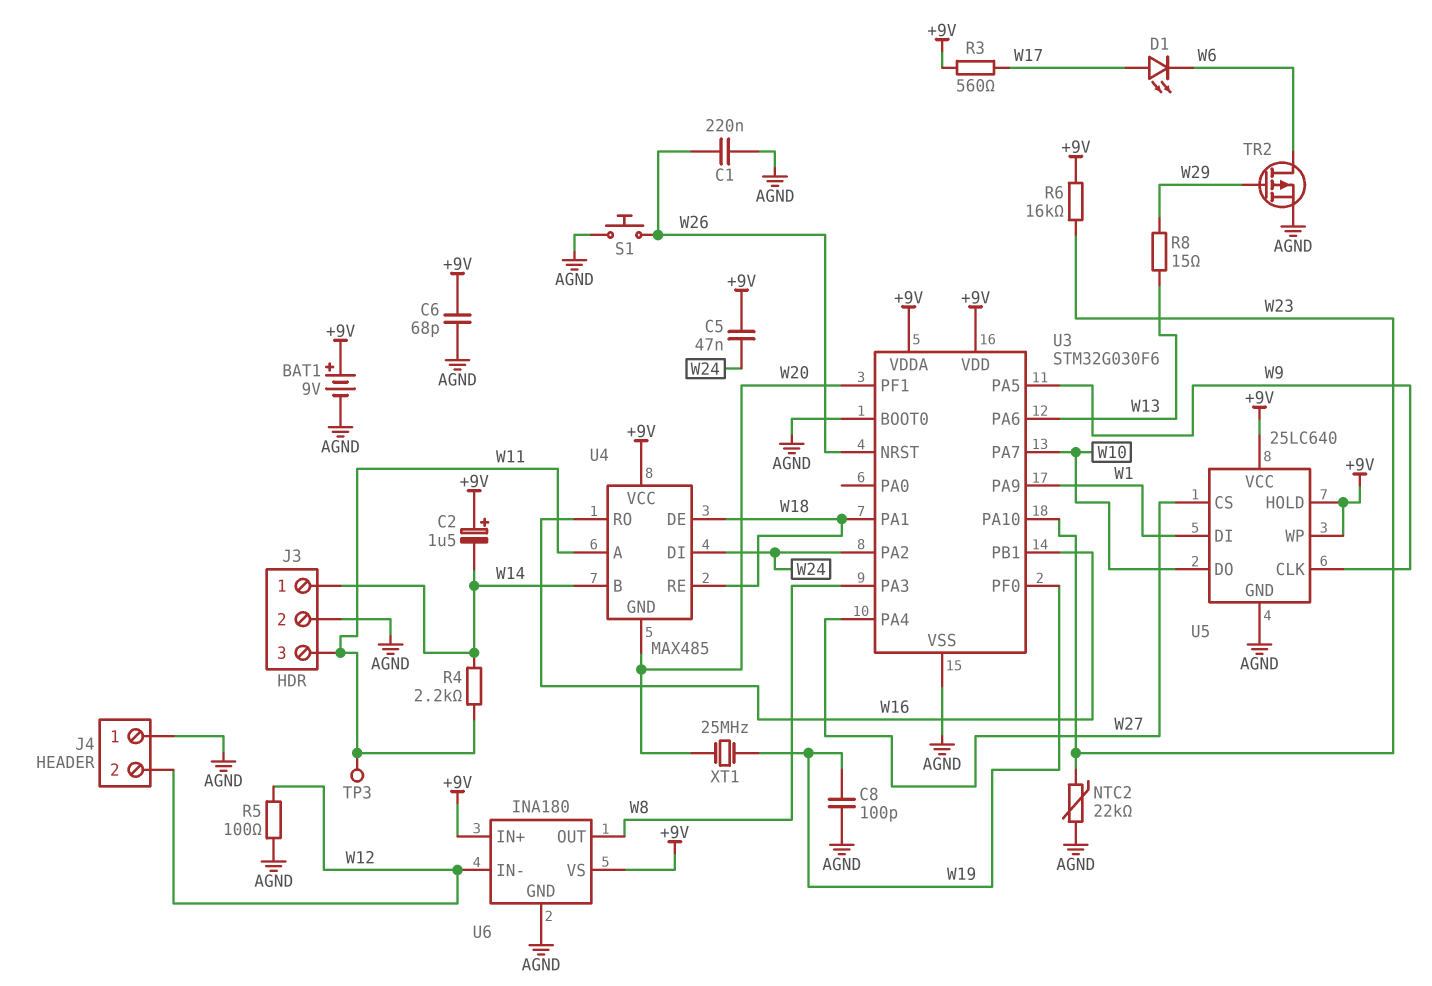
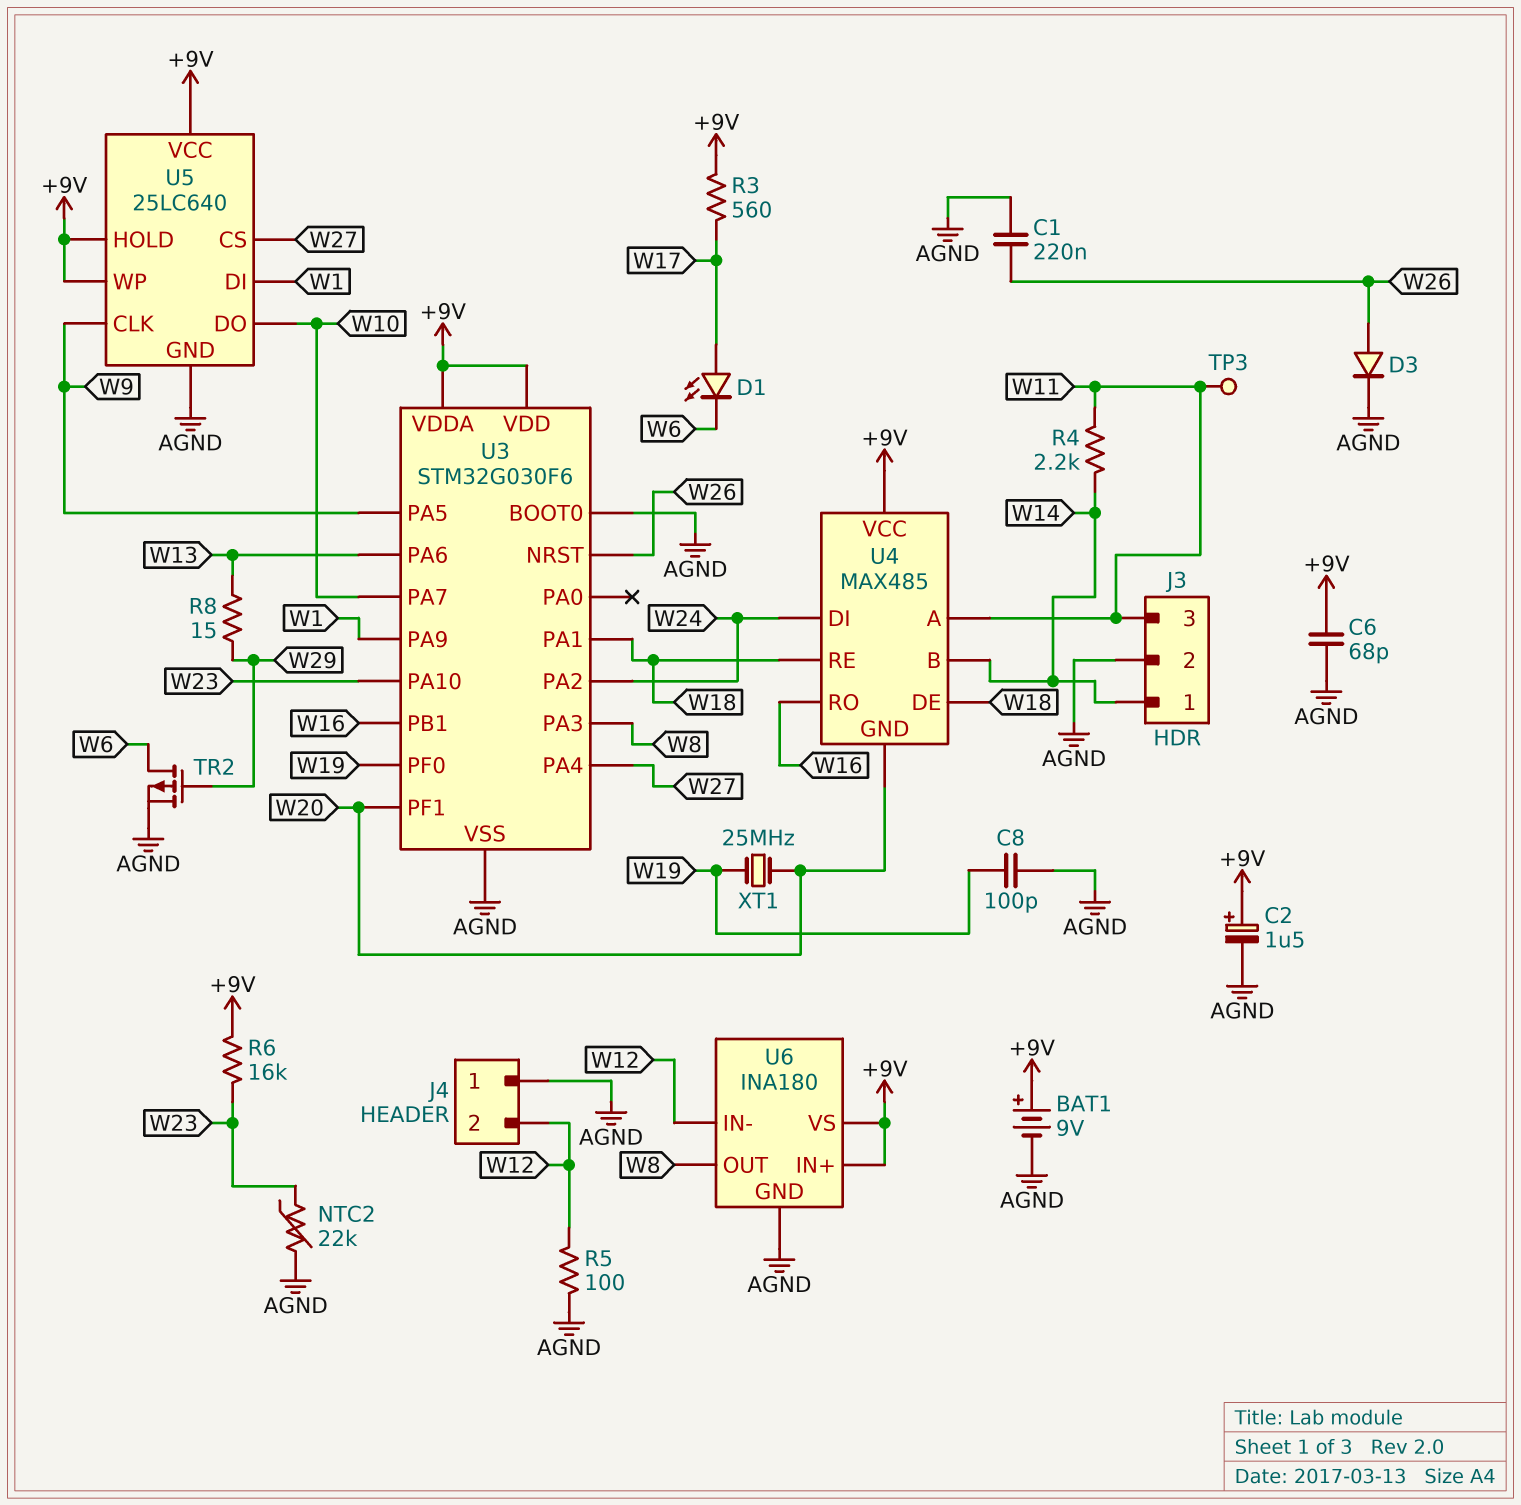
C2: 1.5uF (plus +9V, minus W14) -> 1.5uF (plus +9V, minus AGND)
C5: 47nF (+9V, W24) -> none
D3: none -> diode (A W26, K AGND)
S1: button (AGND, W26) -> none

